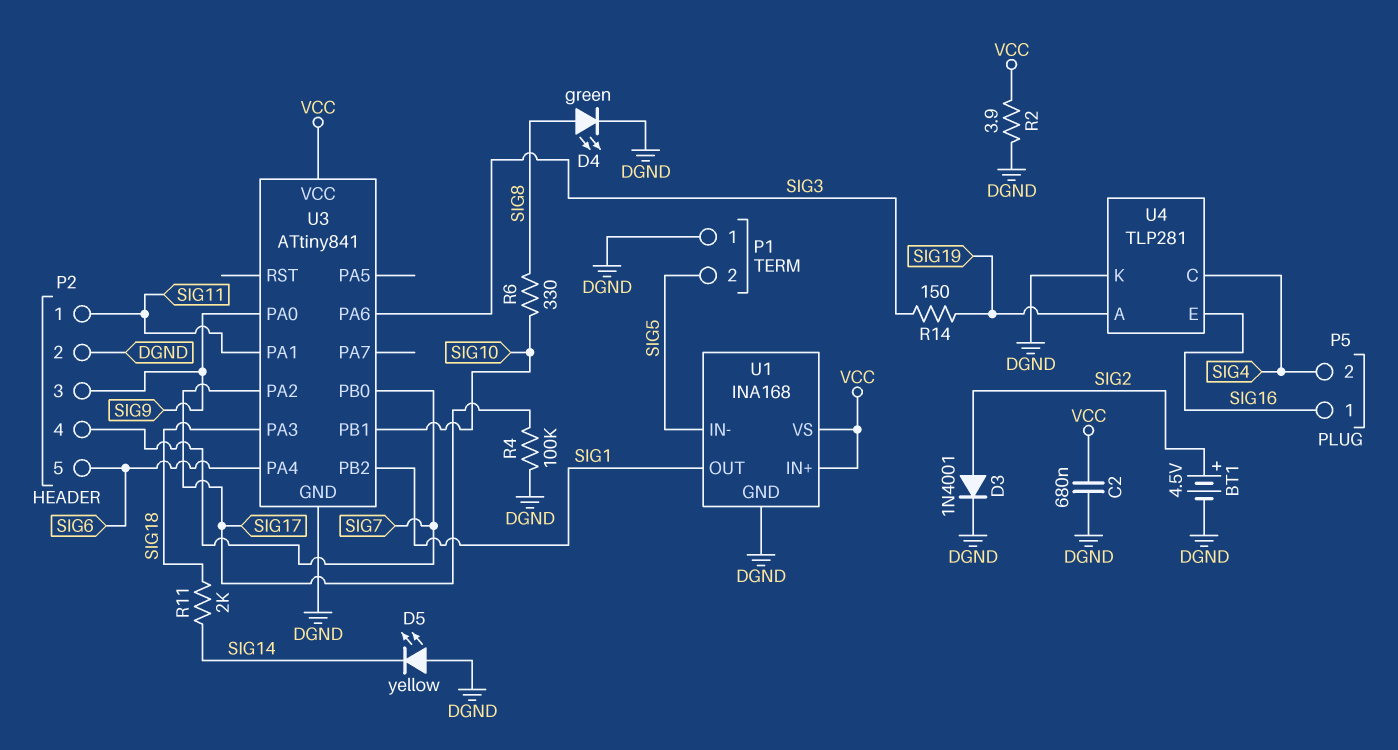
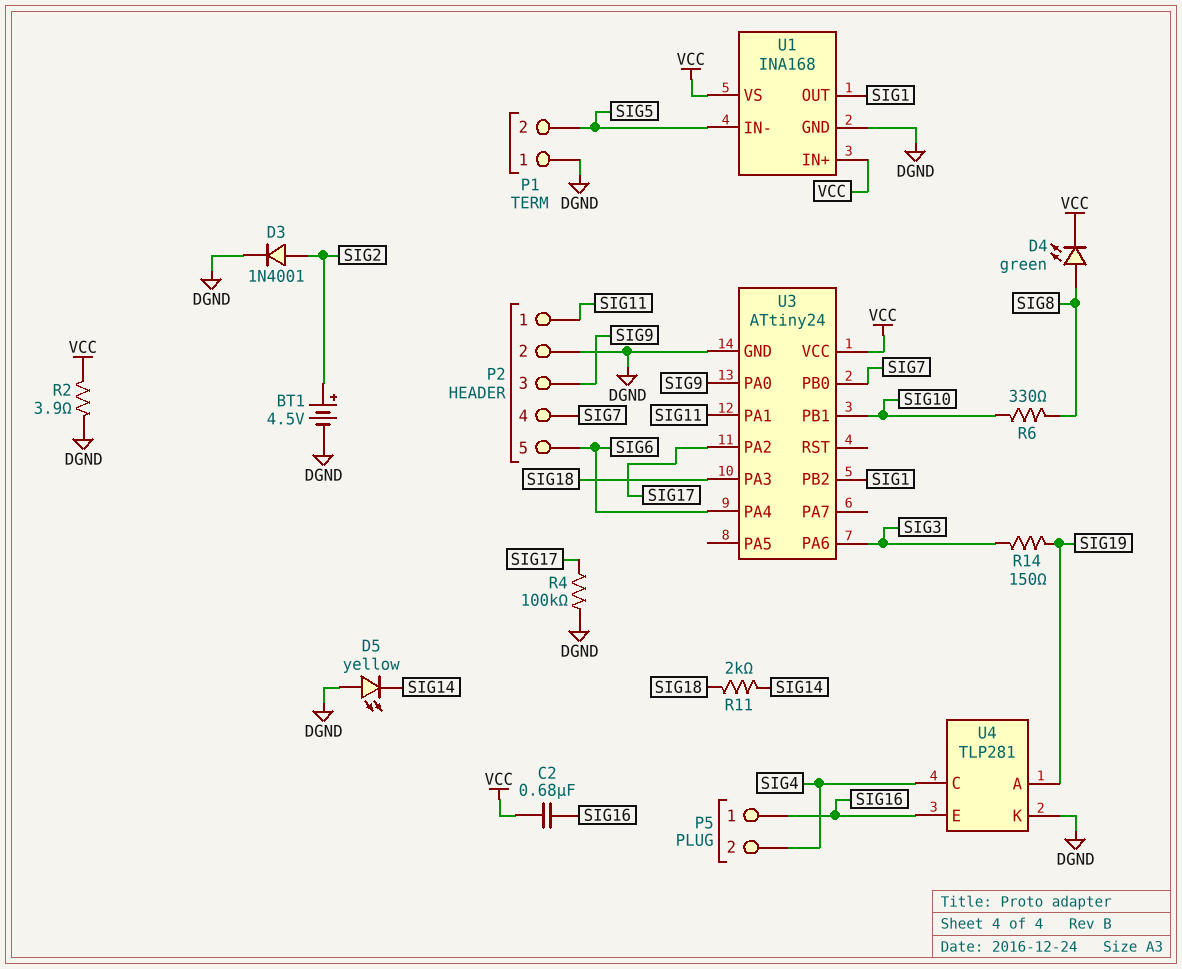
C2: 680nF (DGND, VCC) -> 680nF (SIG16, VCC)
D4: LED green (A SIG8, K DGND) -> LED green (A SIG8, K VCC)
U3: ATtiny841 -> ATtiny24

